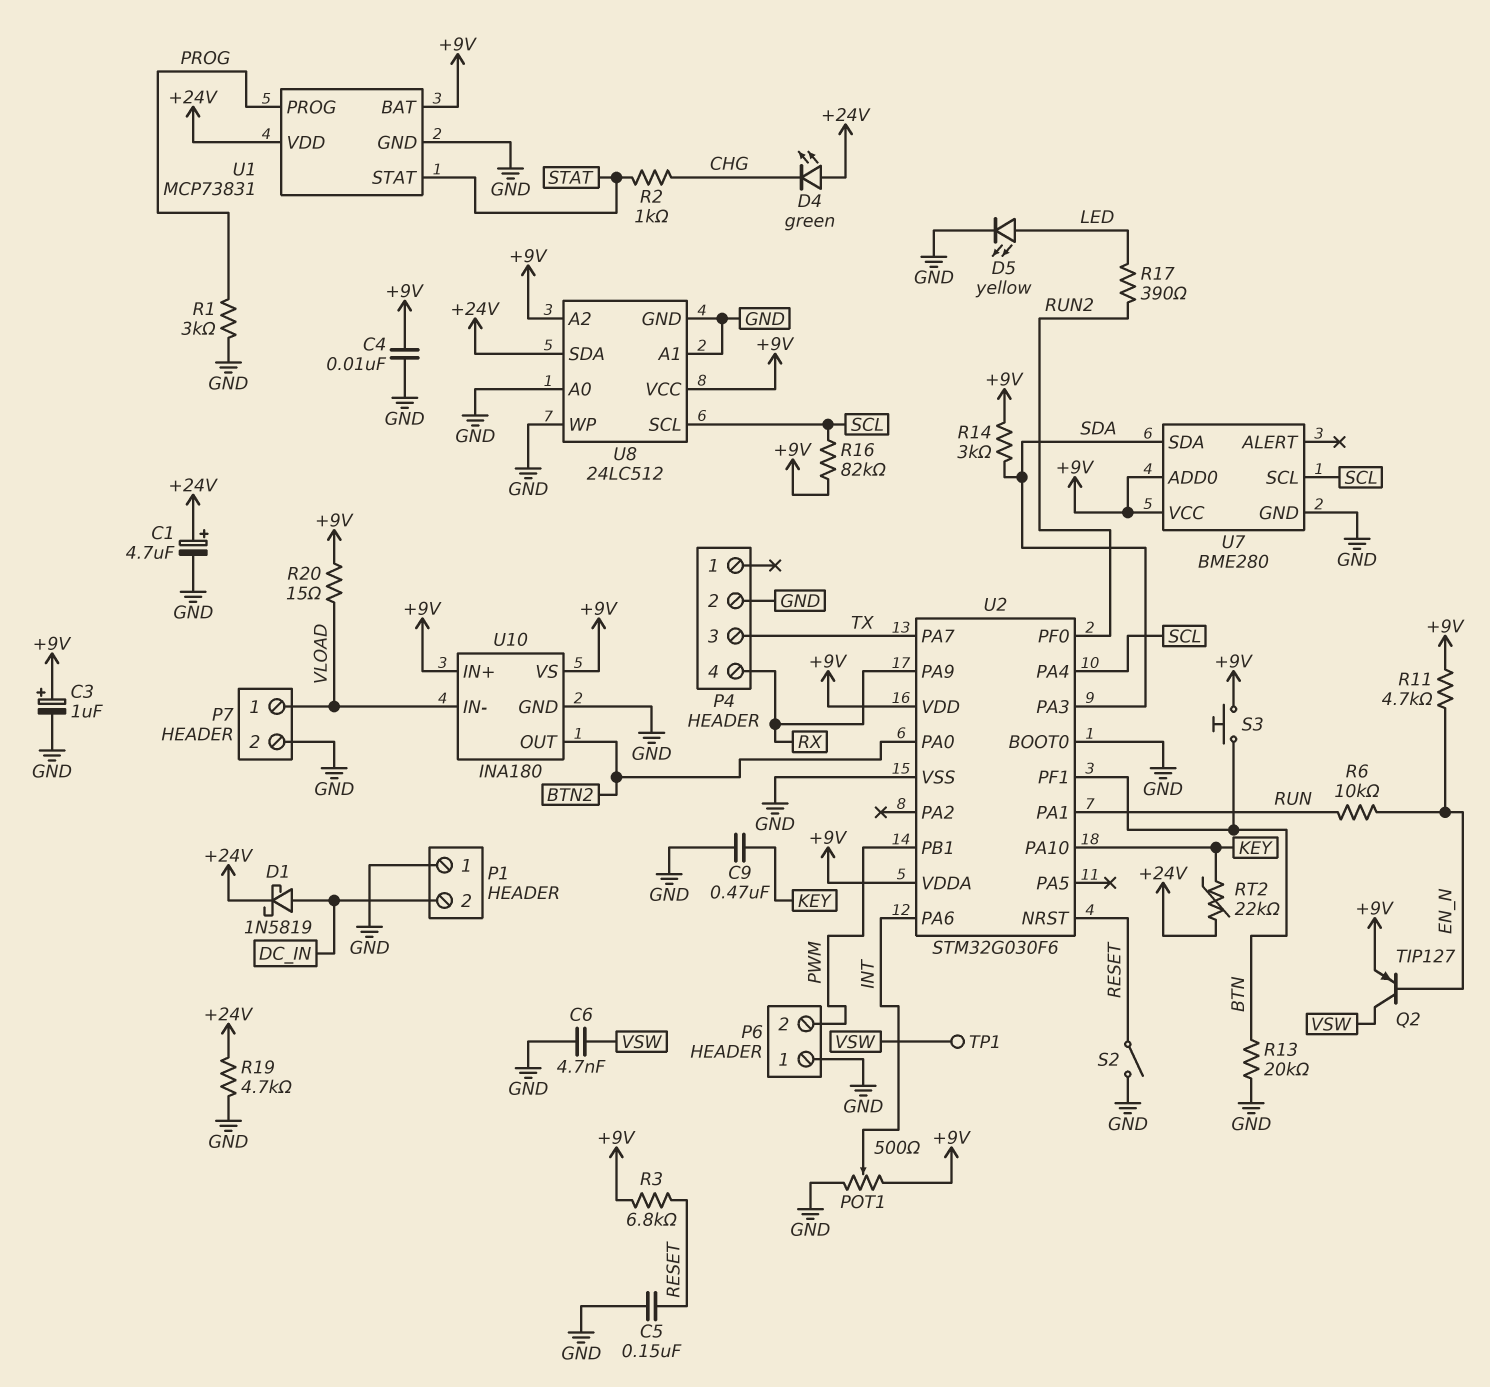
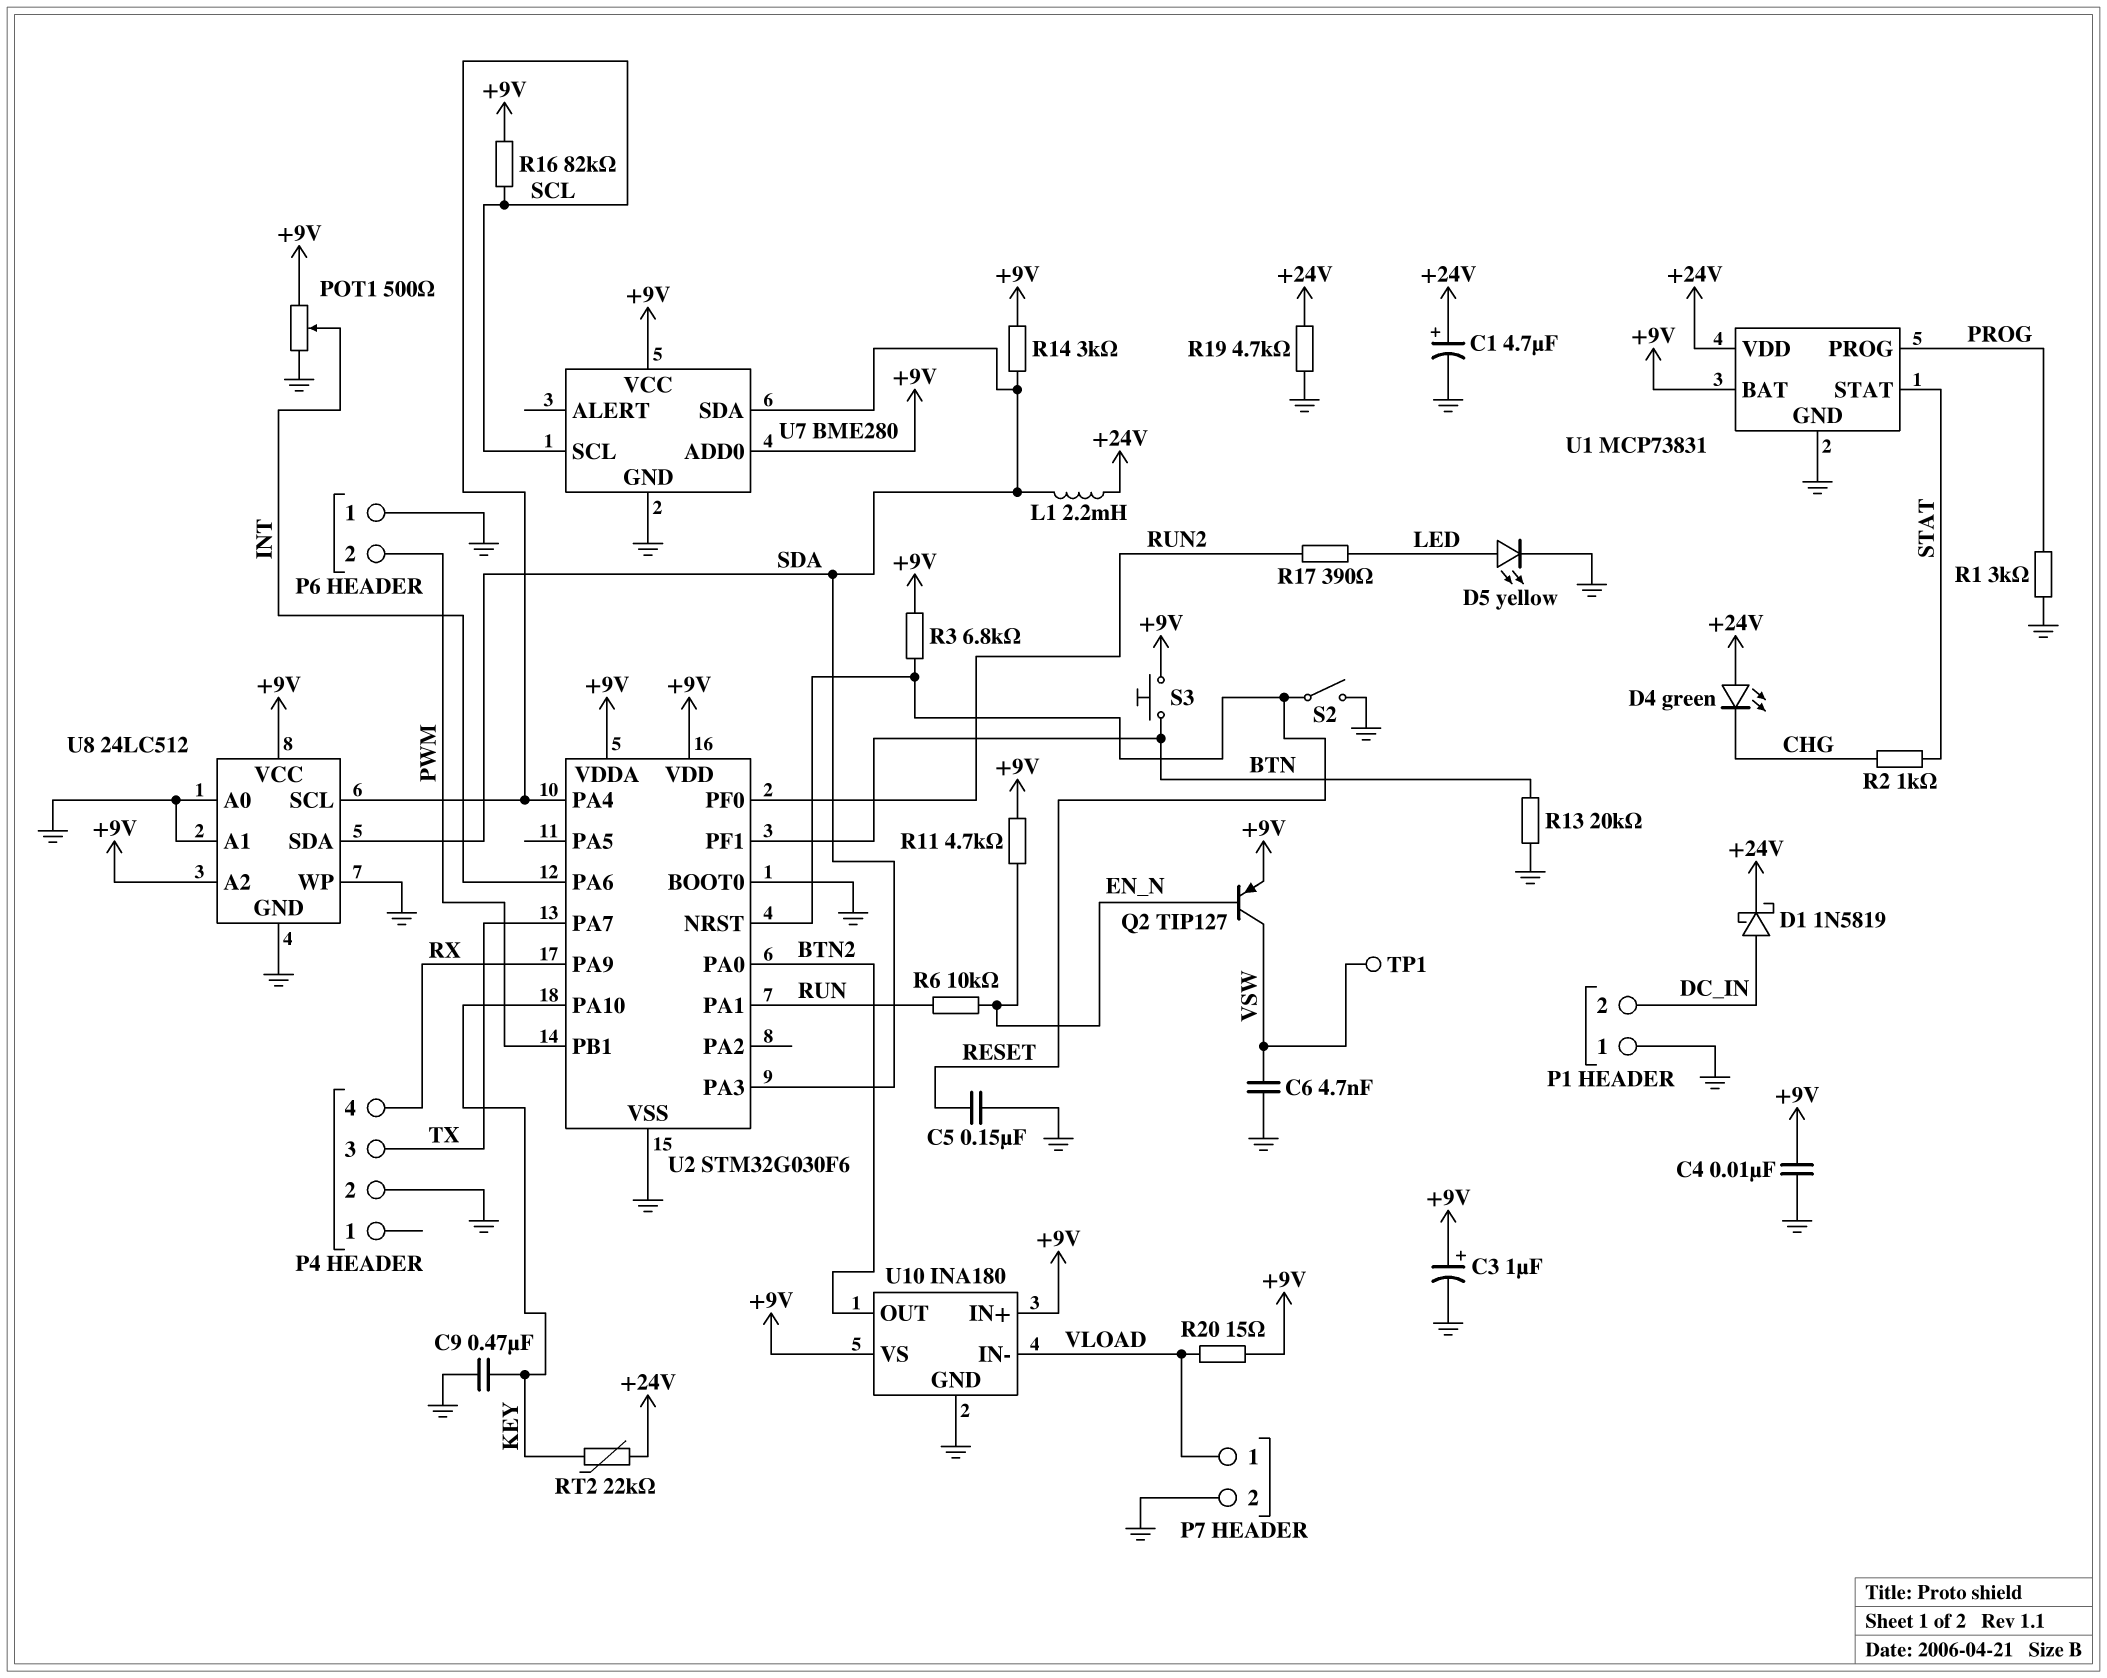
L1: none -> 2.2mH (+24V, SDA)
U8 pin SDA: +24V -> SDA

